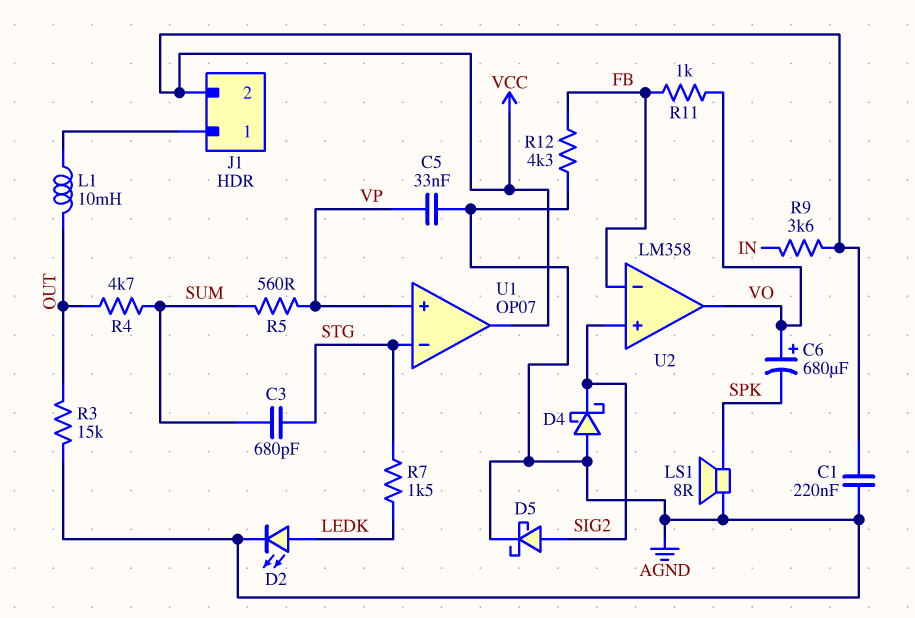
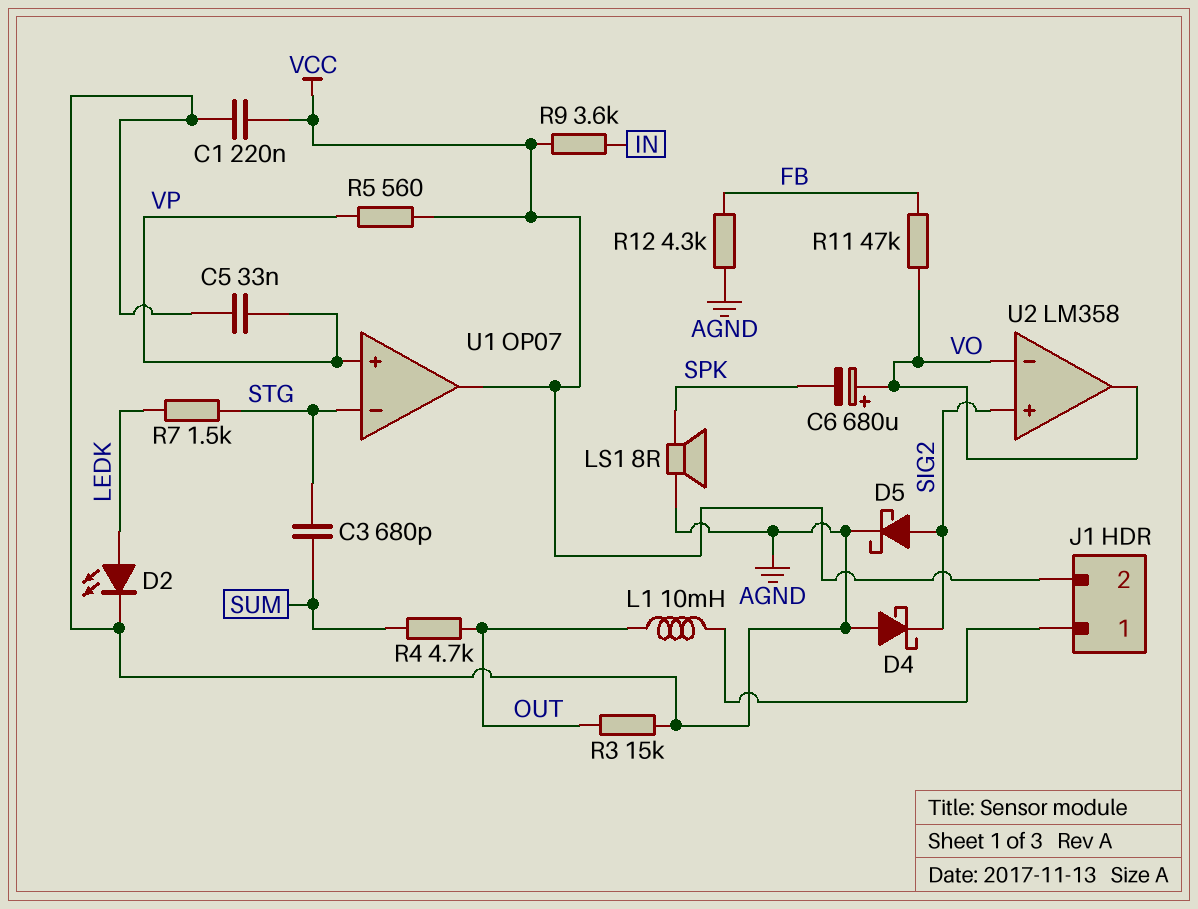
R5: 560 (SUM, VP) -> 560 (VCC, VP)
R11: 1k (FB, VO) -> 47k (FB, VO)
U2 pin in-: FB -> VO

